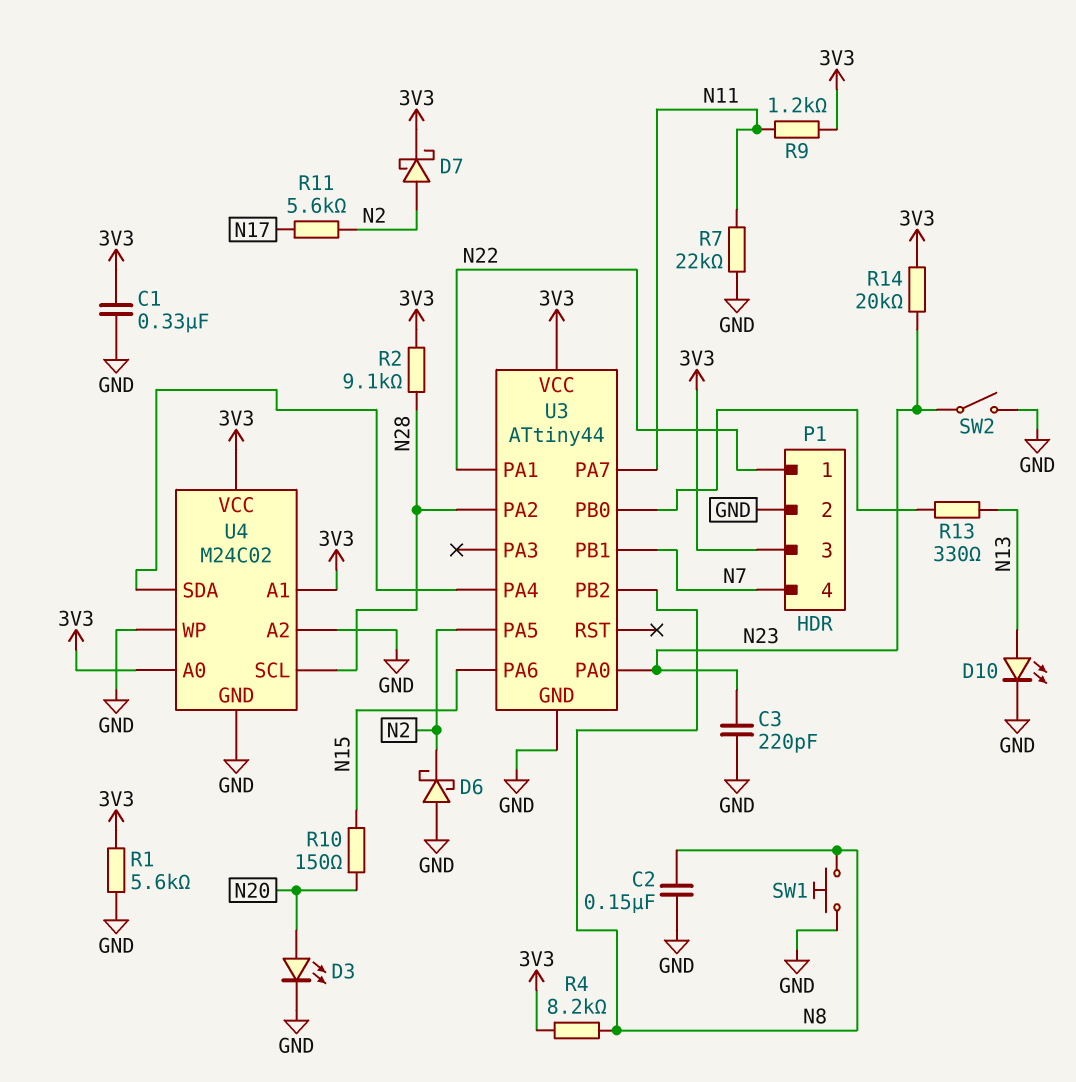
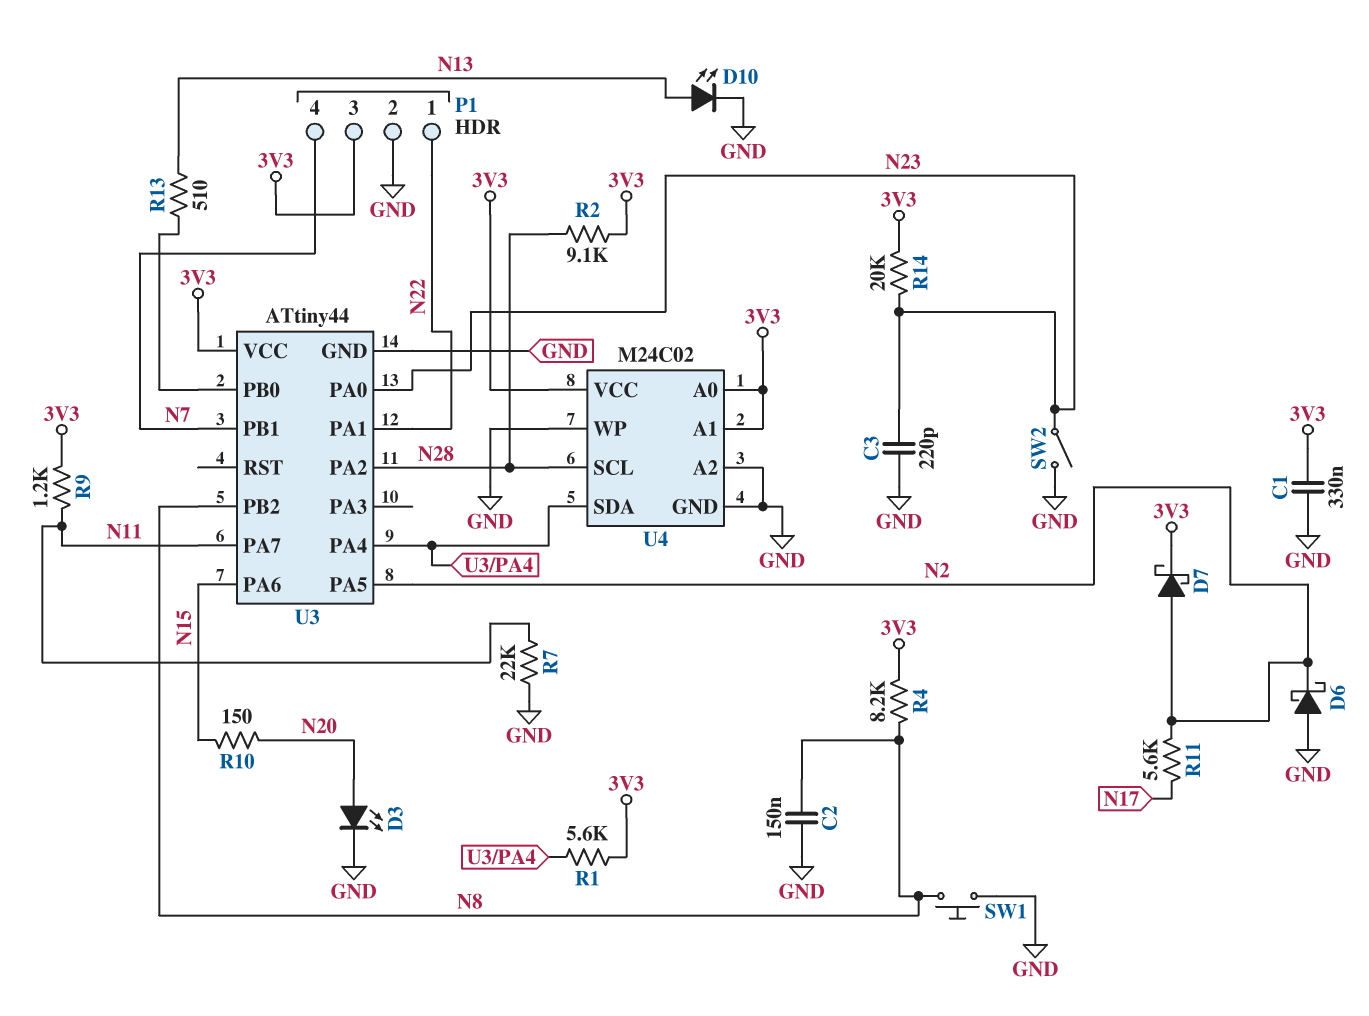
R1: 5.6k (3V3, GND) -> 5.6k (3V3, U3/PA4)
R13: 330 (N13, U3/PB0) -> 510 (N13, U3/PB0)

